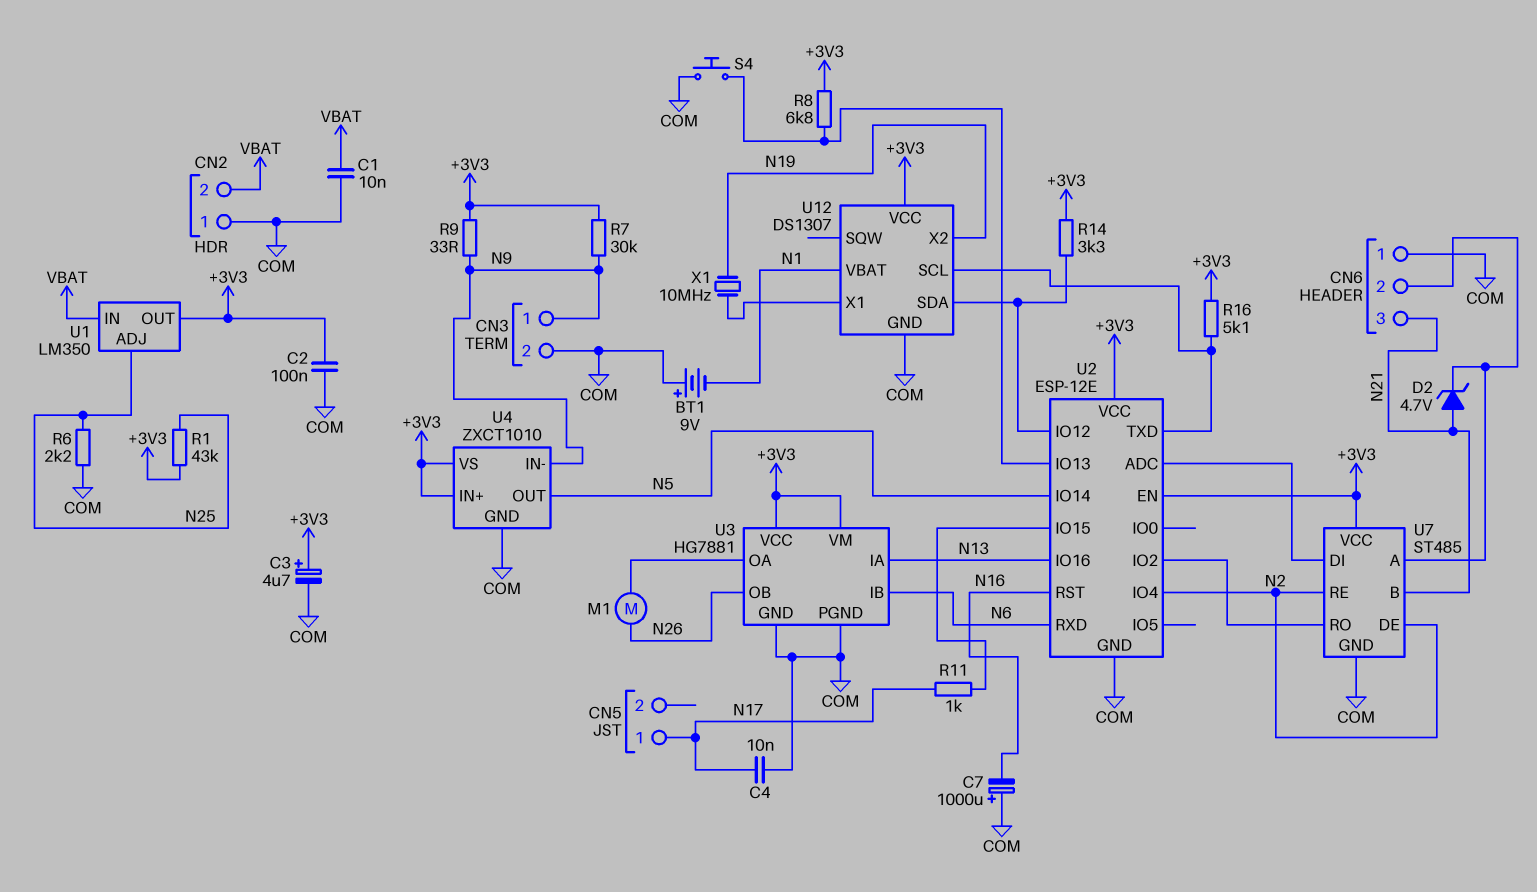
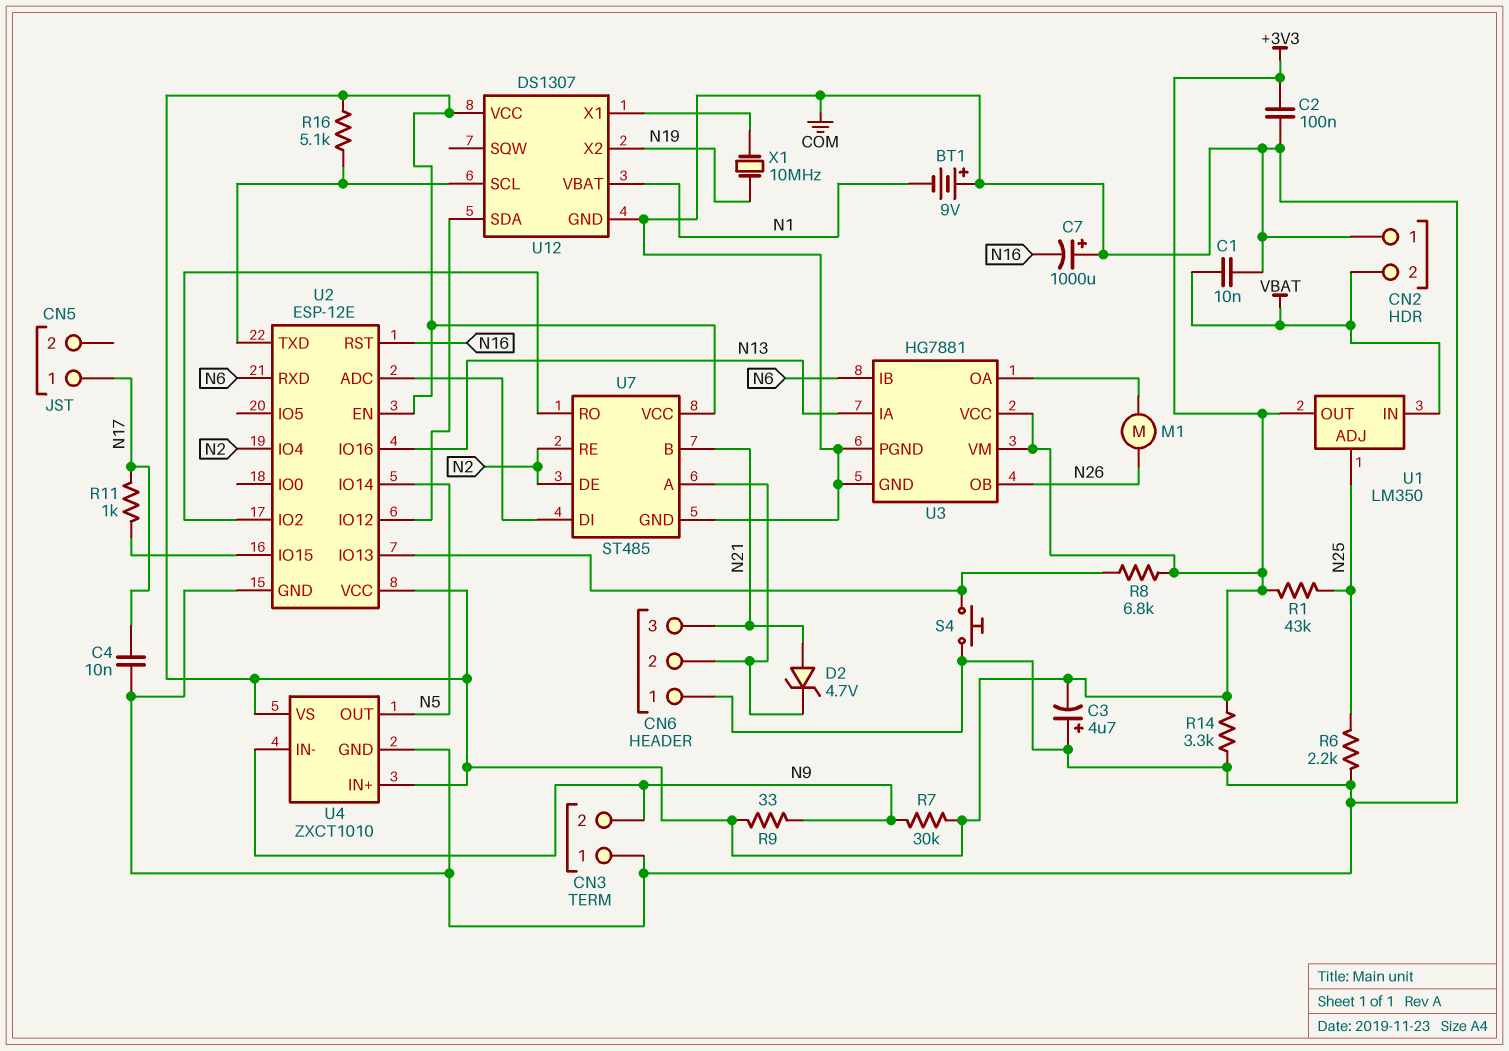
C3: 4.7uF (plus +3V3, minus COM) -> 4.7uF (plus COM, minus +3V3)
CN3 pin 1: N9 -> COM
CN3 pin 2: COM -> N9
R14: 3.3k (+3V3, U2/IO12) -> 3.3k (+3V3, COM)

